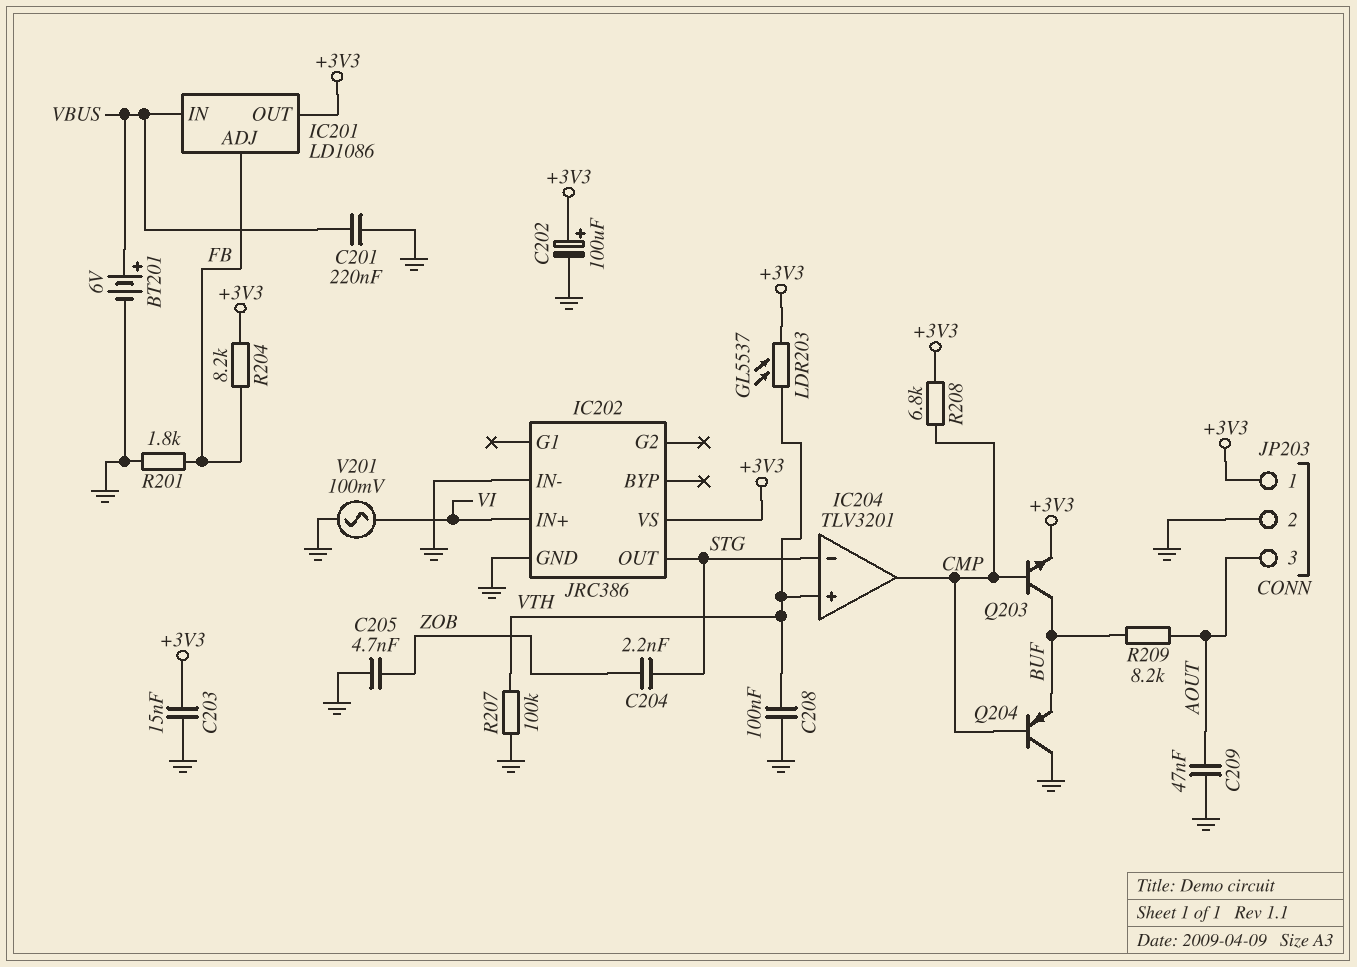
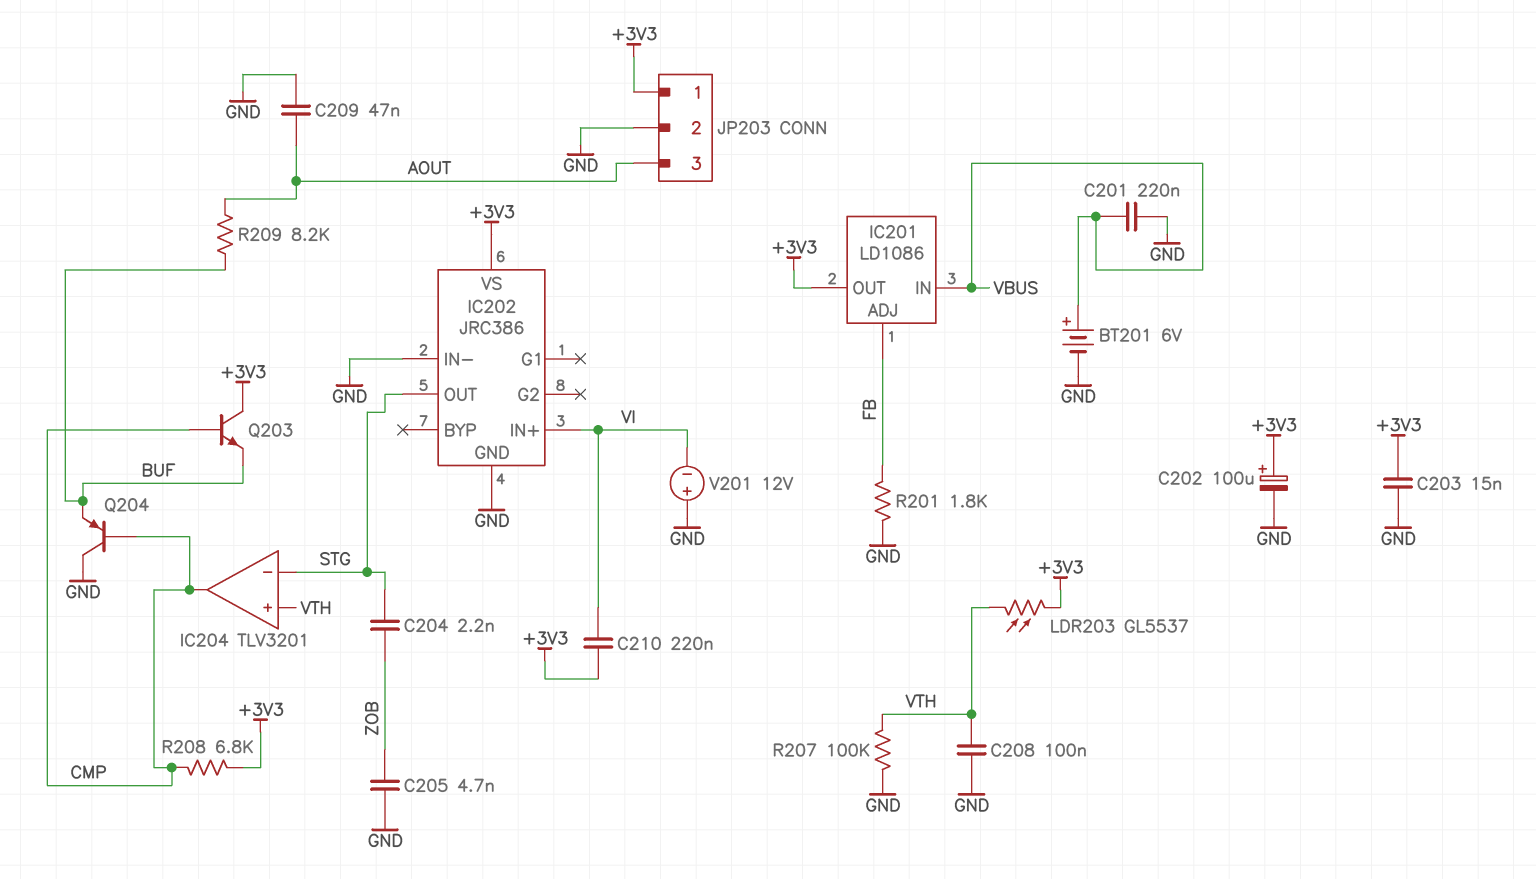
C210: none -> 220nF (+3V3, VI)
Q203: NPN (B CMP, C BUF, E +3V3) -> NPN (B CMP, C +3V3, E BUF)
R204: 8.2k (+3V3, FB) -> none
V201: AC 100mV (GND, VI) -> 12V (plus GND, minus VI)

